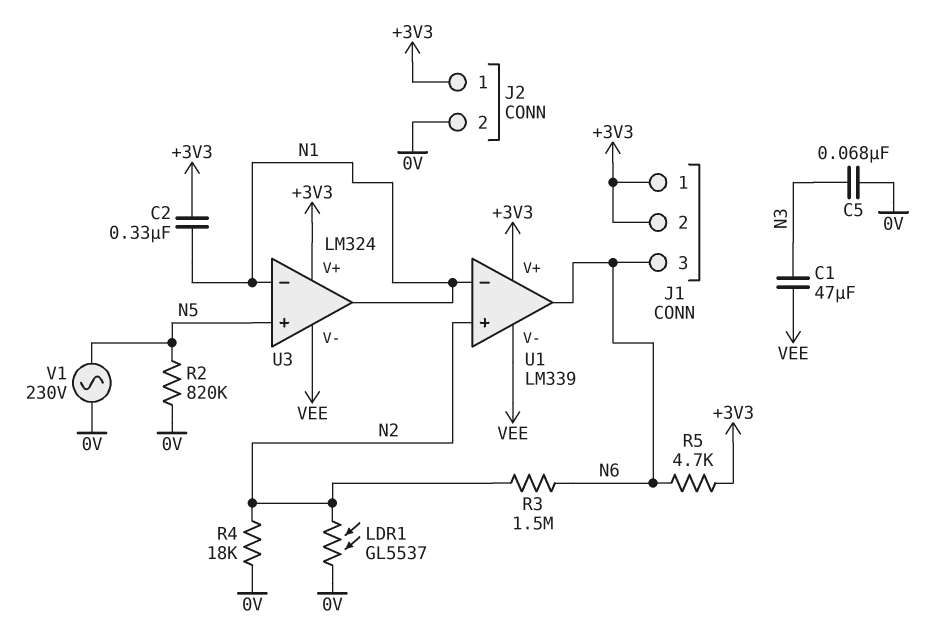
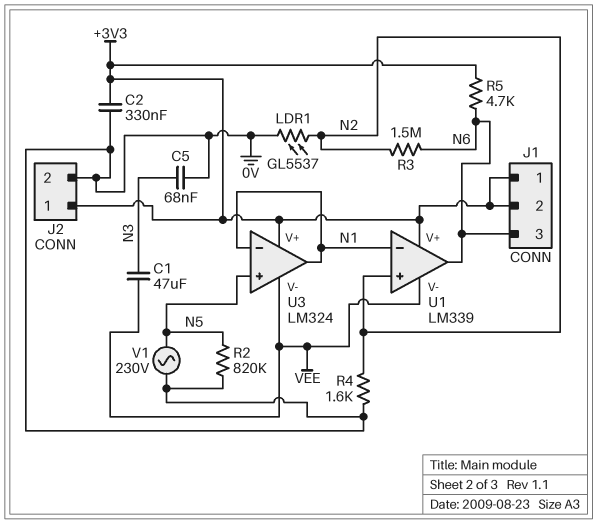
C2: 330nF (+3V3, N1) -> 330nF (+3V3, 0V)
R4: 18k (0V, N2) -> 1.6k (0V, N2)

